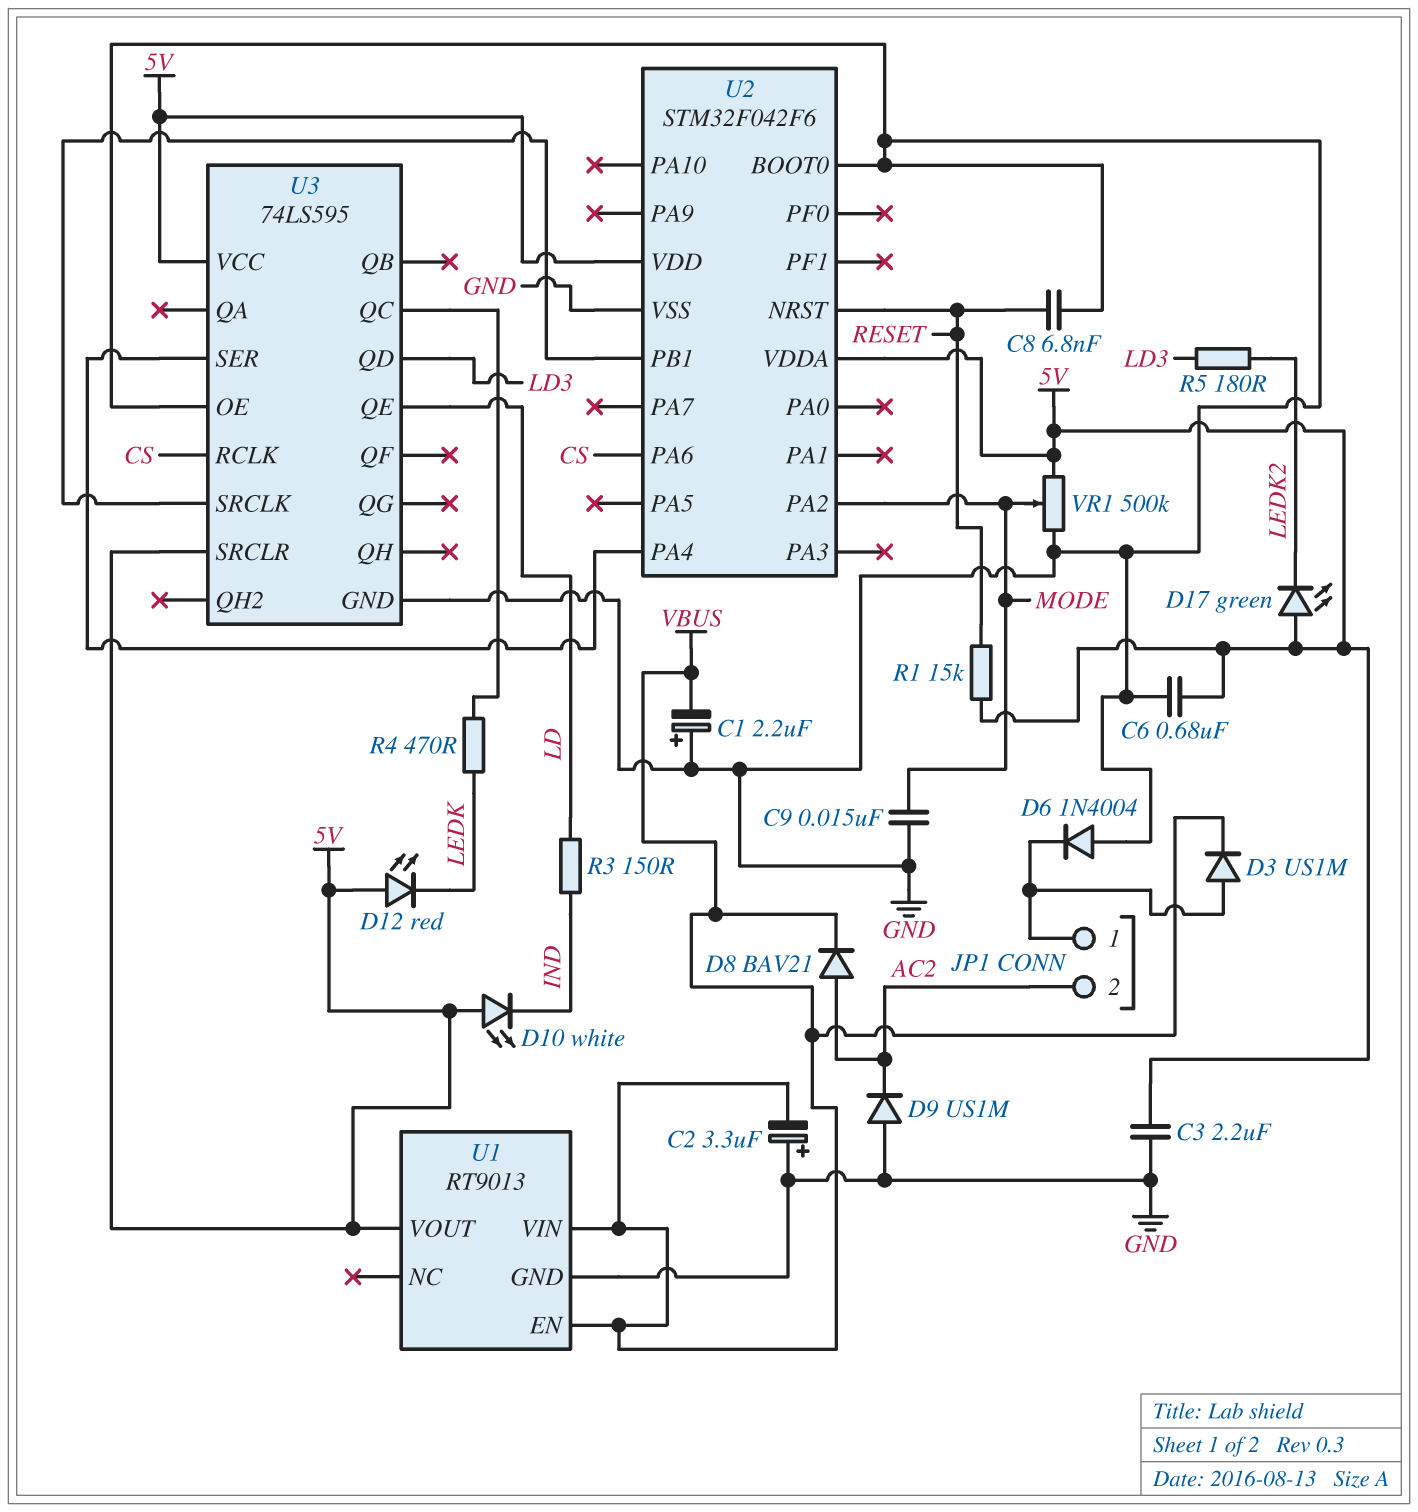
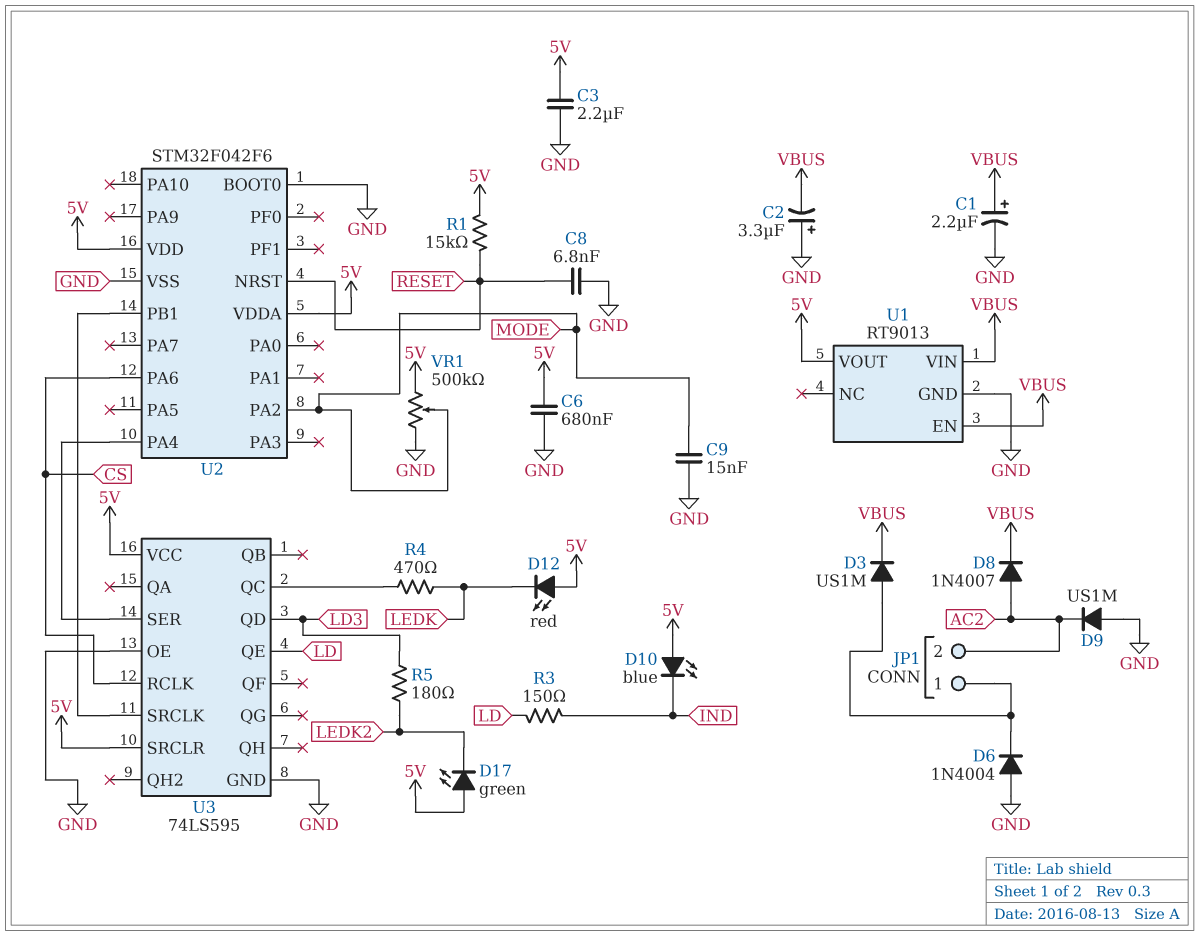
C1: 2.2uF (plus GND, minus VBUS) -> 2.2uF (plus VBUS, minus GND)
D8: diode BAV21 (A AC2, K VBUS) -> diode 1N4007 (A AC2, K VBUS)
D10: LED white (A 5V, K IND) -> LED blue (A 5V, K IND)

